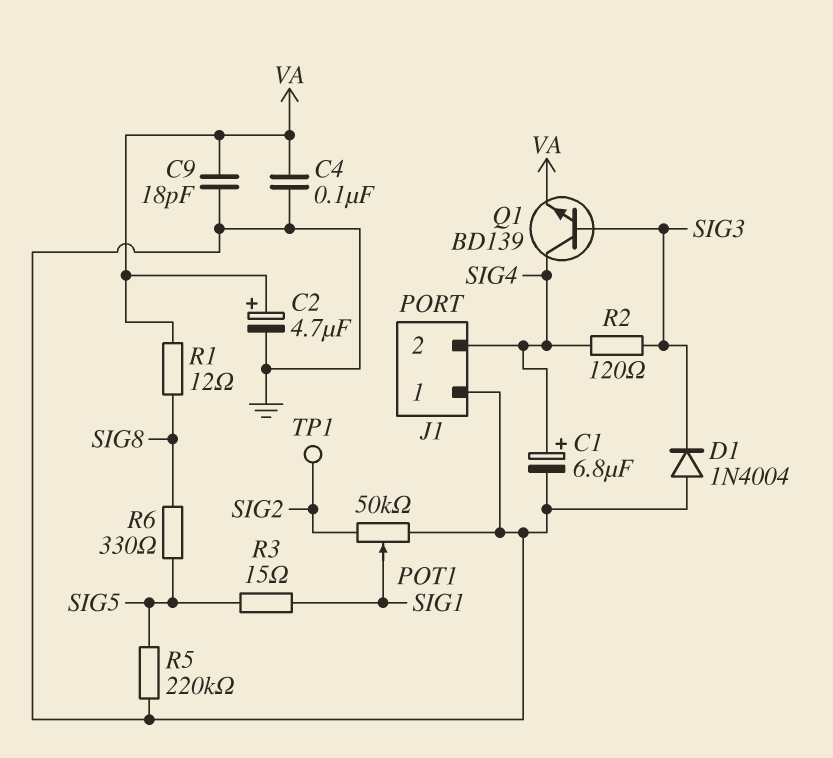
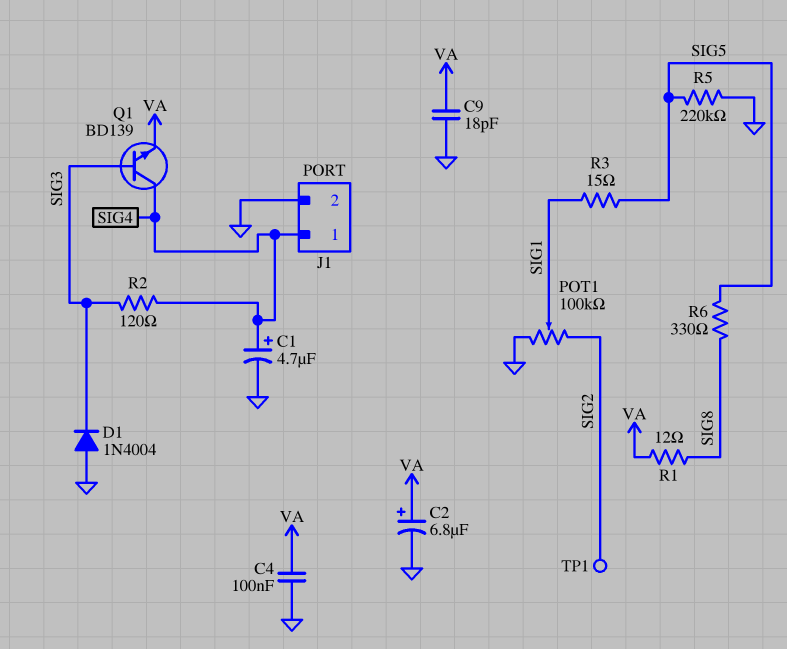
C1: 6.8uF (plus SIG4, minus GND) -> 4.7uF (plus SIG4, minus GND)
C2: 4.7uF (plus VA, minus GND) -> 6.8uF (plus VA, minus GND)
J1 pin 1: GND -> SIG4
J1 pin 2: SIG4 -> GND
POT1: 50k (GND, SIG2, wiper SIG1) -> 100k (GND, SIG2, wiper SIG1)

